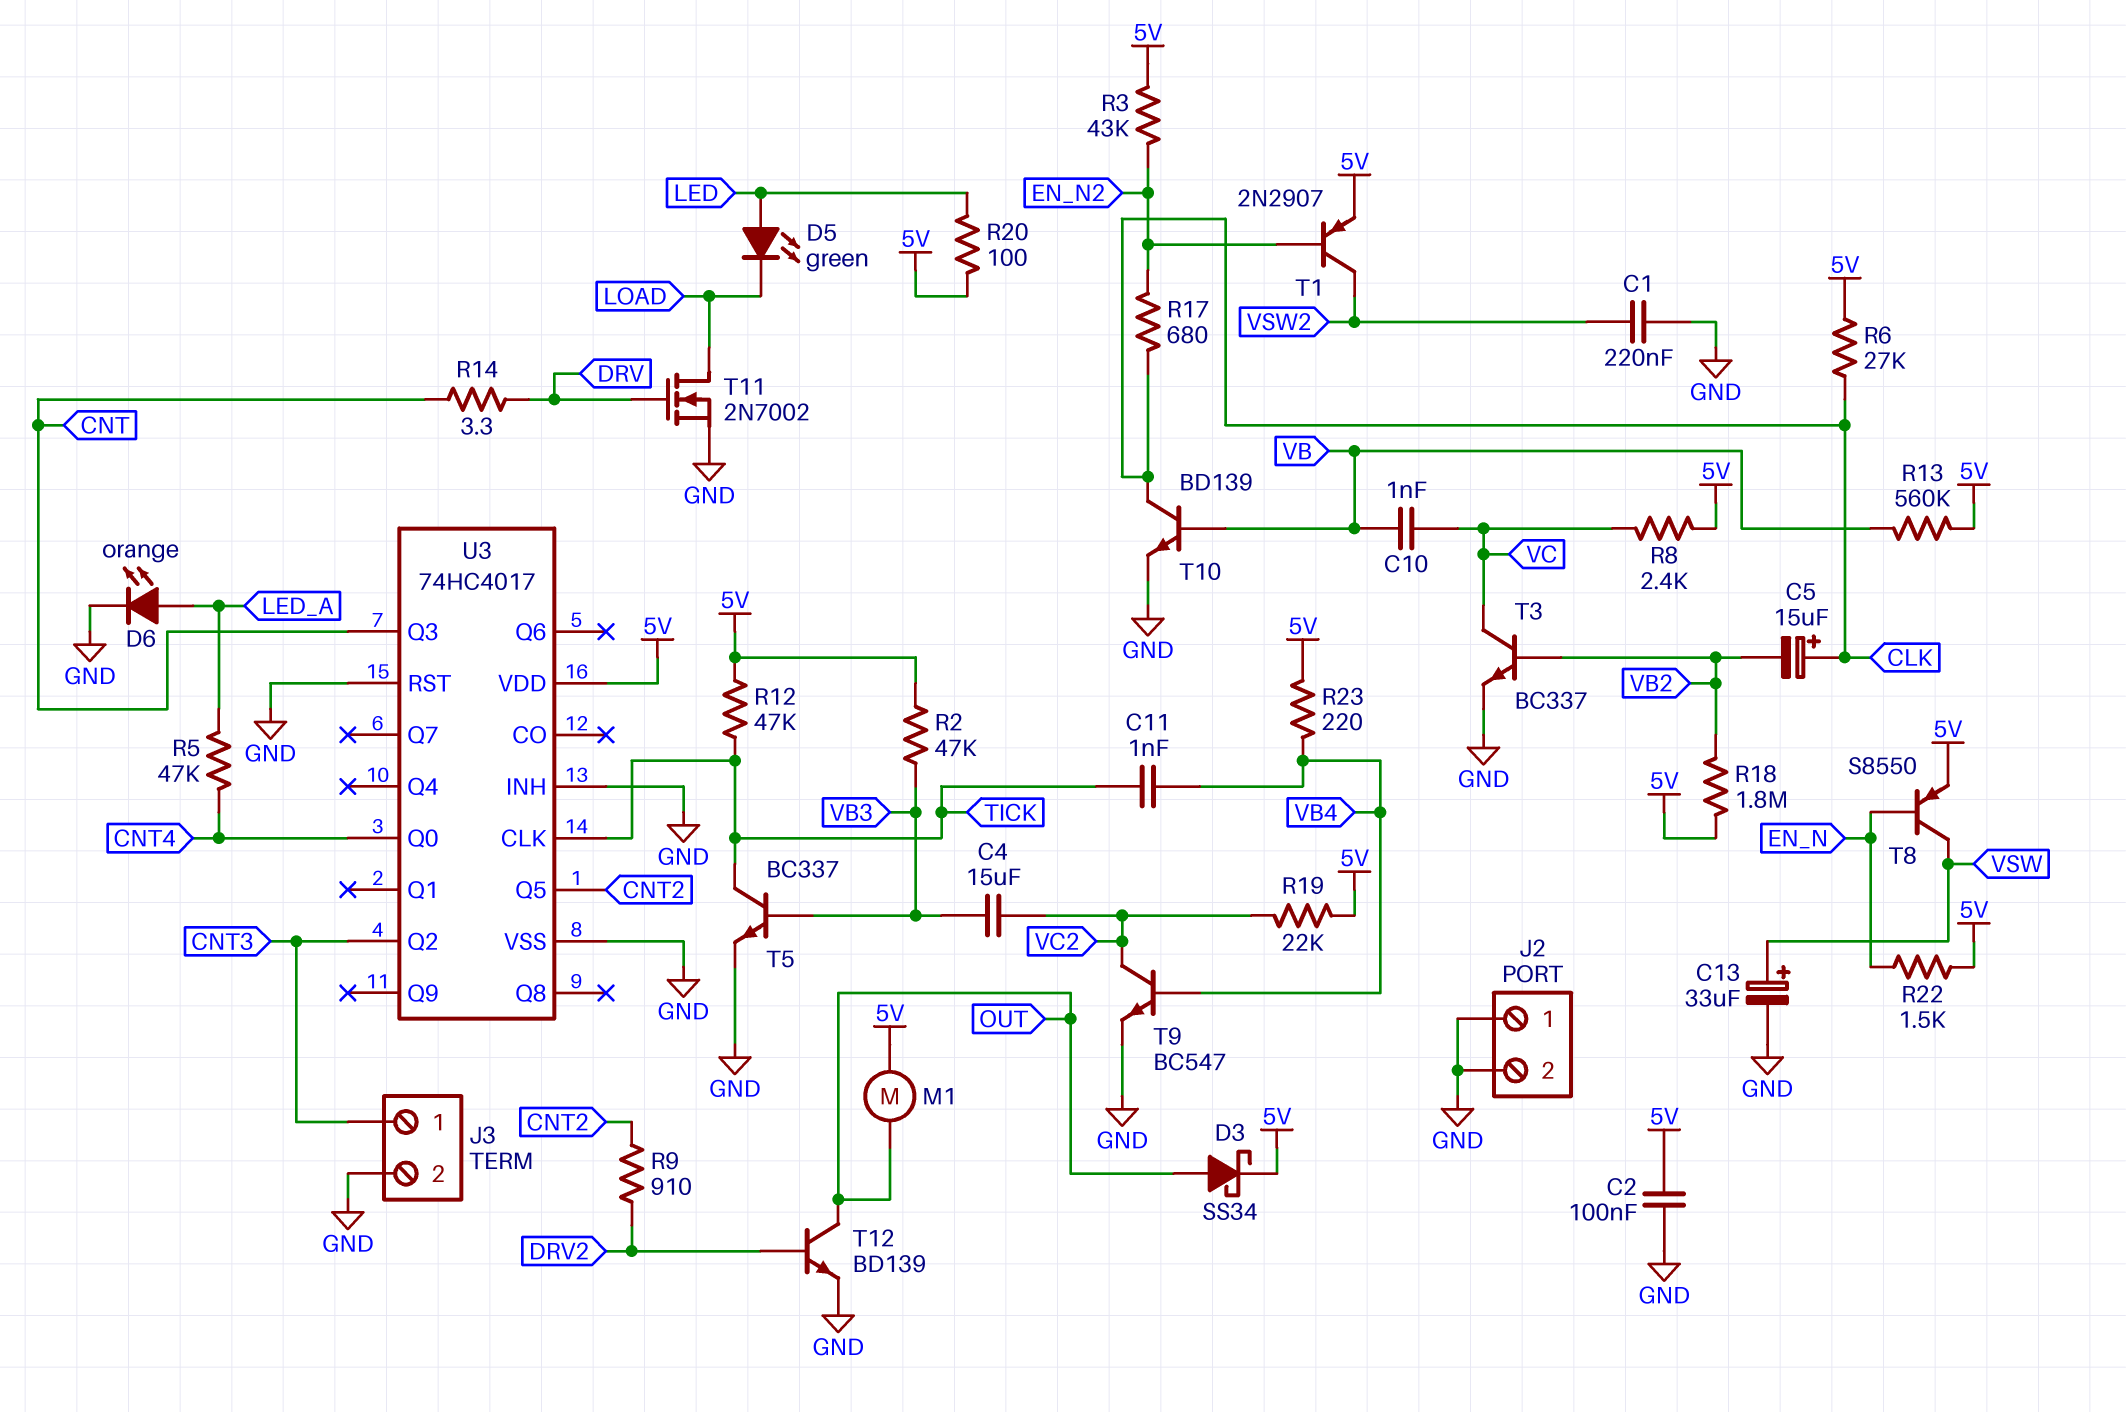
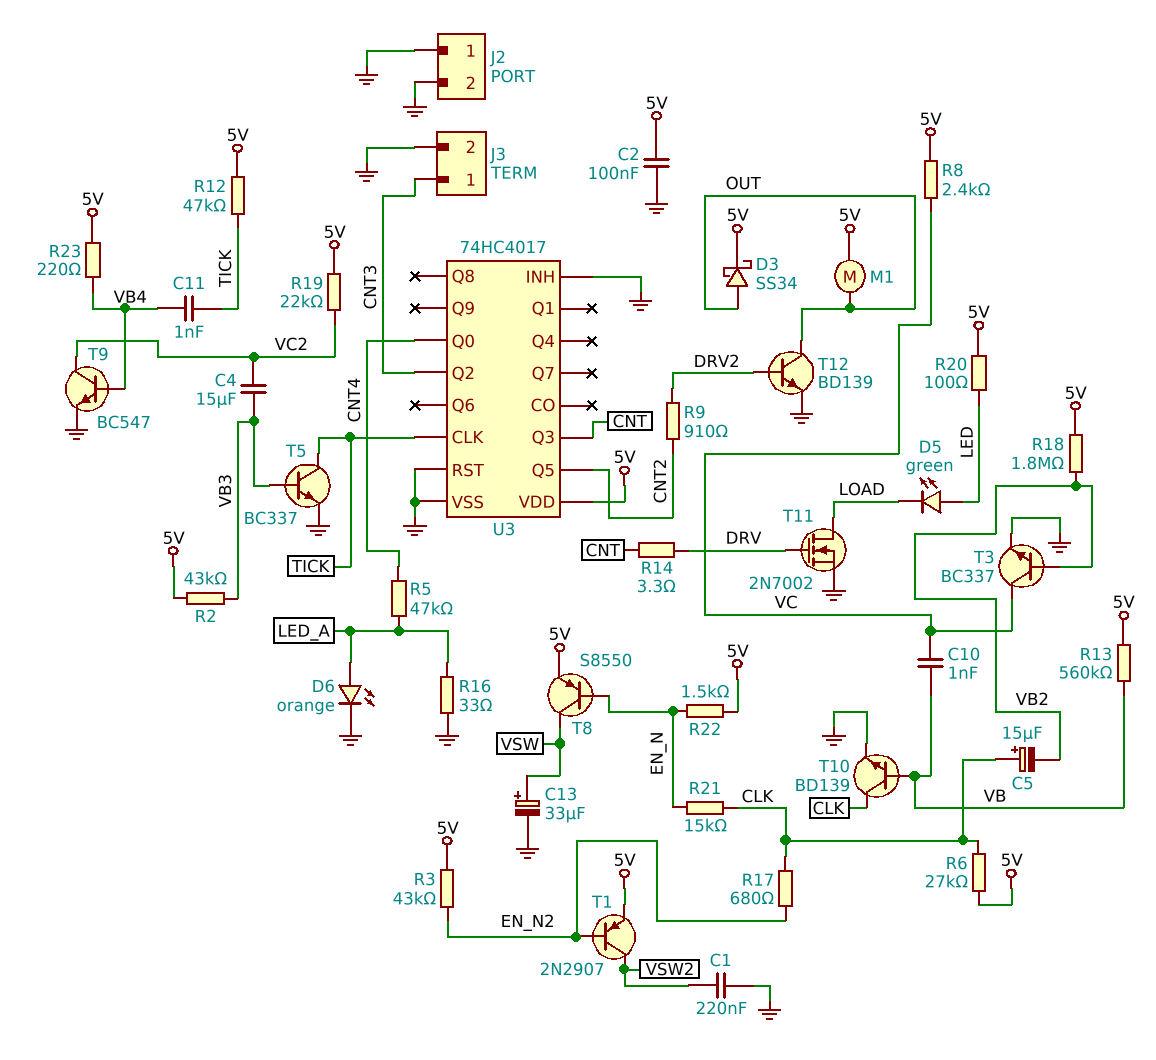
R2: 47k (5V, VB3) -> 43k (5V, VB3)
R16: none -> 33 (GND, LED_A)
R21: none -> 15k (CLK, EN_N)

